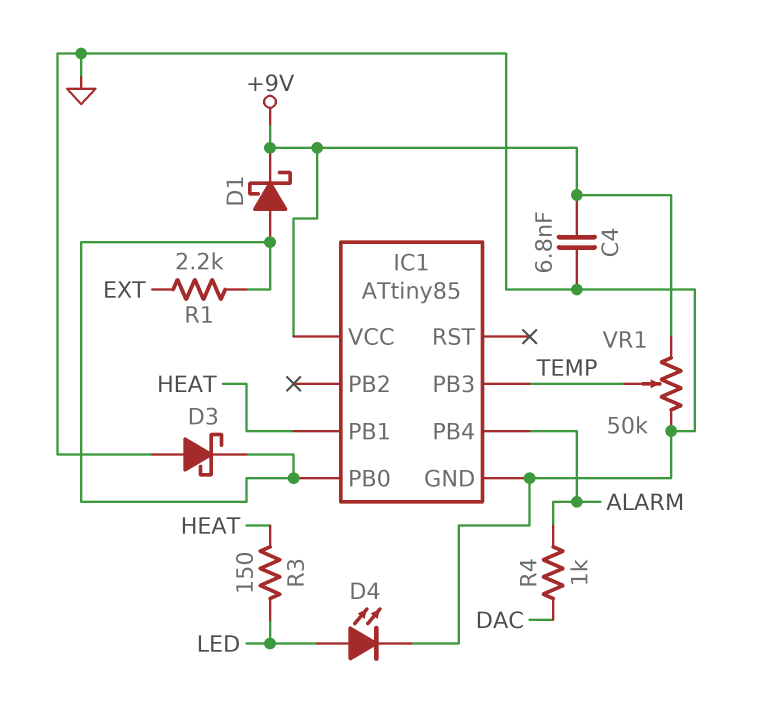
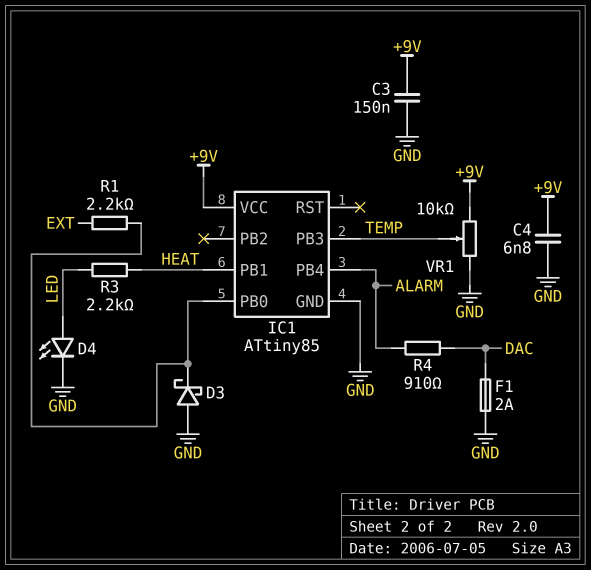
C3: none -> 150nF (+9V, GND)
D1: schottky (A IC1/PB0, K +9V) -> none
F1: none -> 2A (DAC, GND)
R3: 150 (HEAT, LED) -> 2.2k (HEAT, LED)
R4: 1k (ALARM, DAC) -> 910 (ALARM, DAC)
VR1: 50k (+9V, GND, wiper TEMP) -> 10k (+9V, GND, wiper TEMP)

